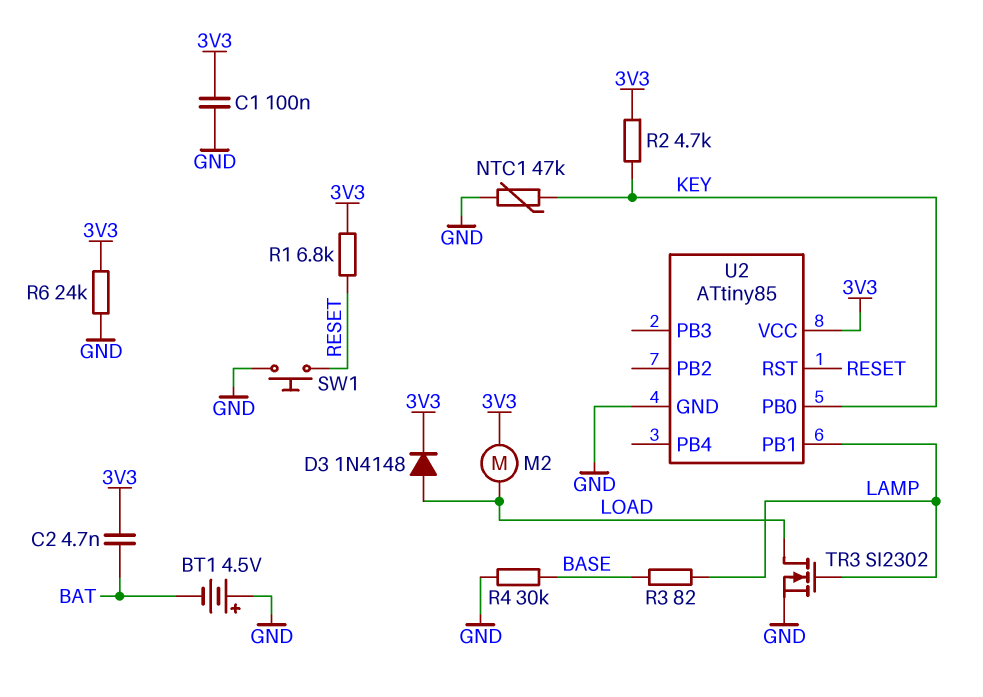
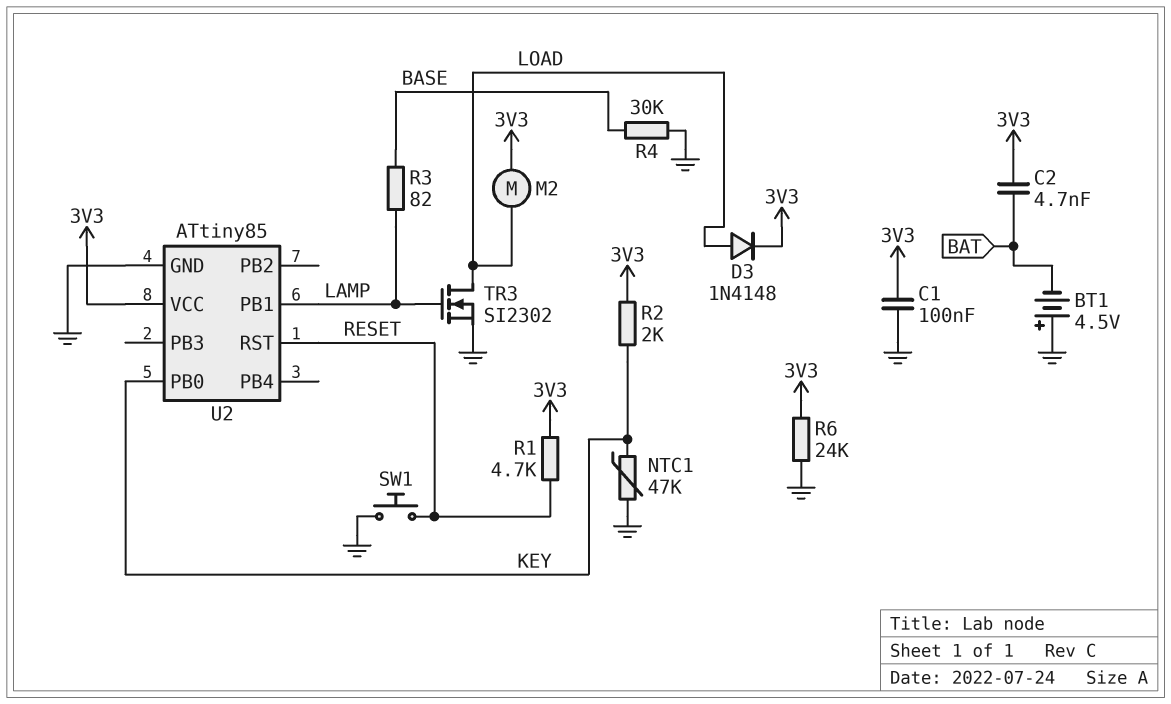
R1: 6.8k (3V3, RESET) -> 4.7k (3V3, RESET)
R2: 4.7k (3V3, KEY) -> 2k (3V3, KEY)

